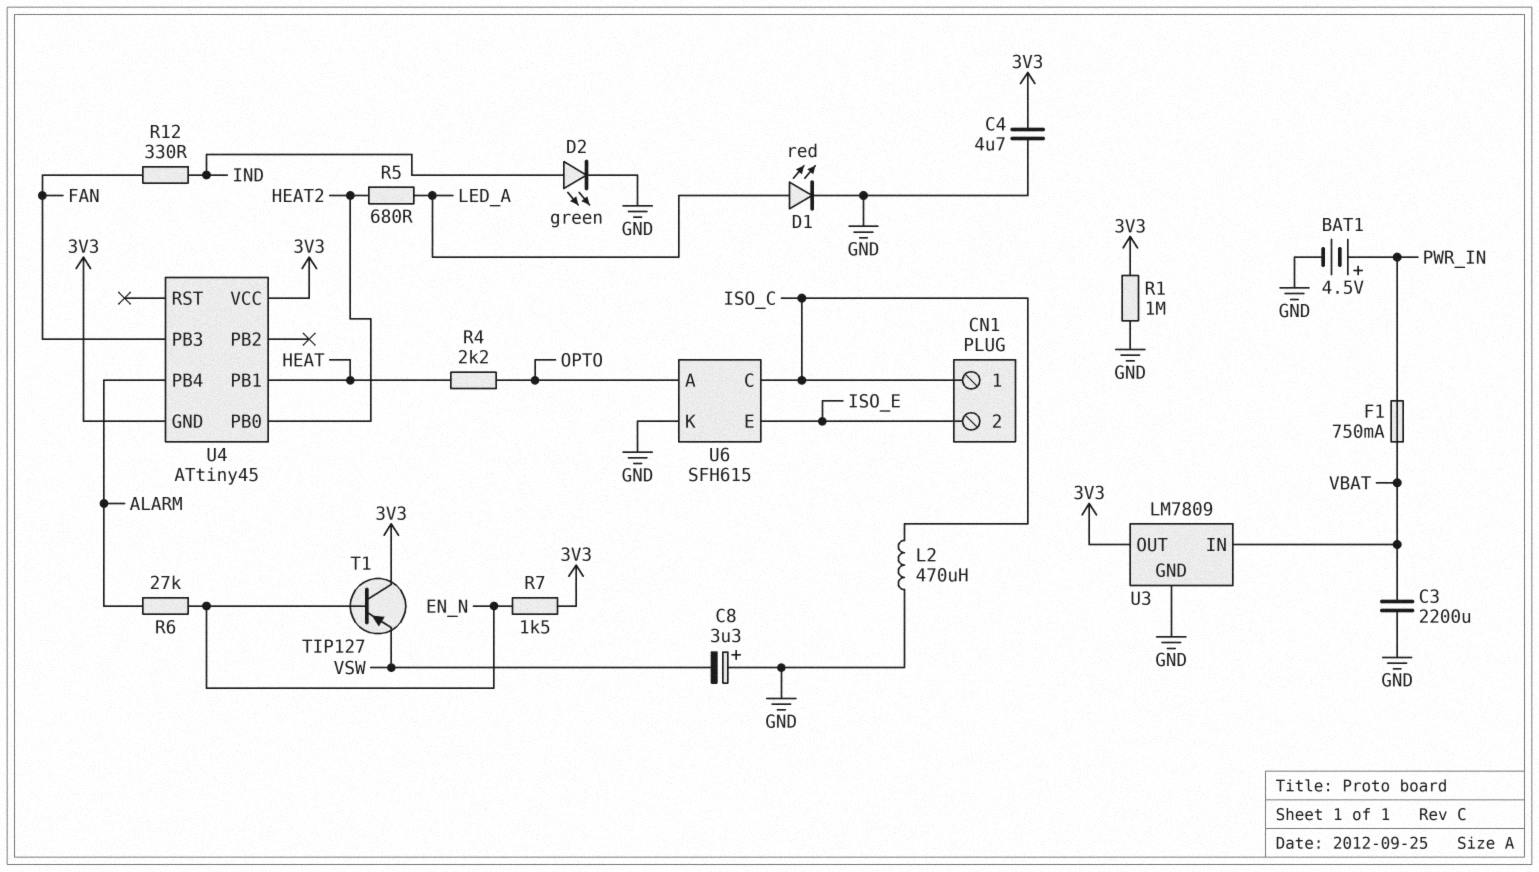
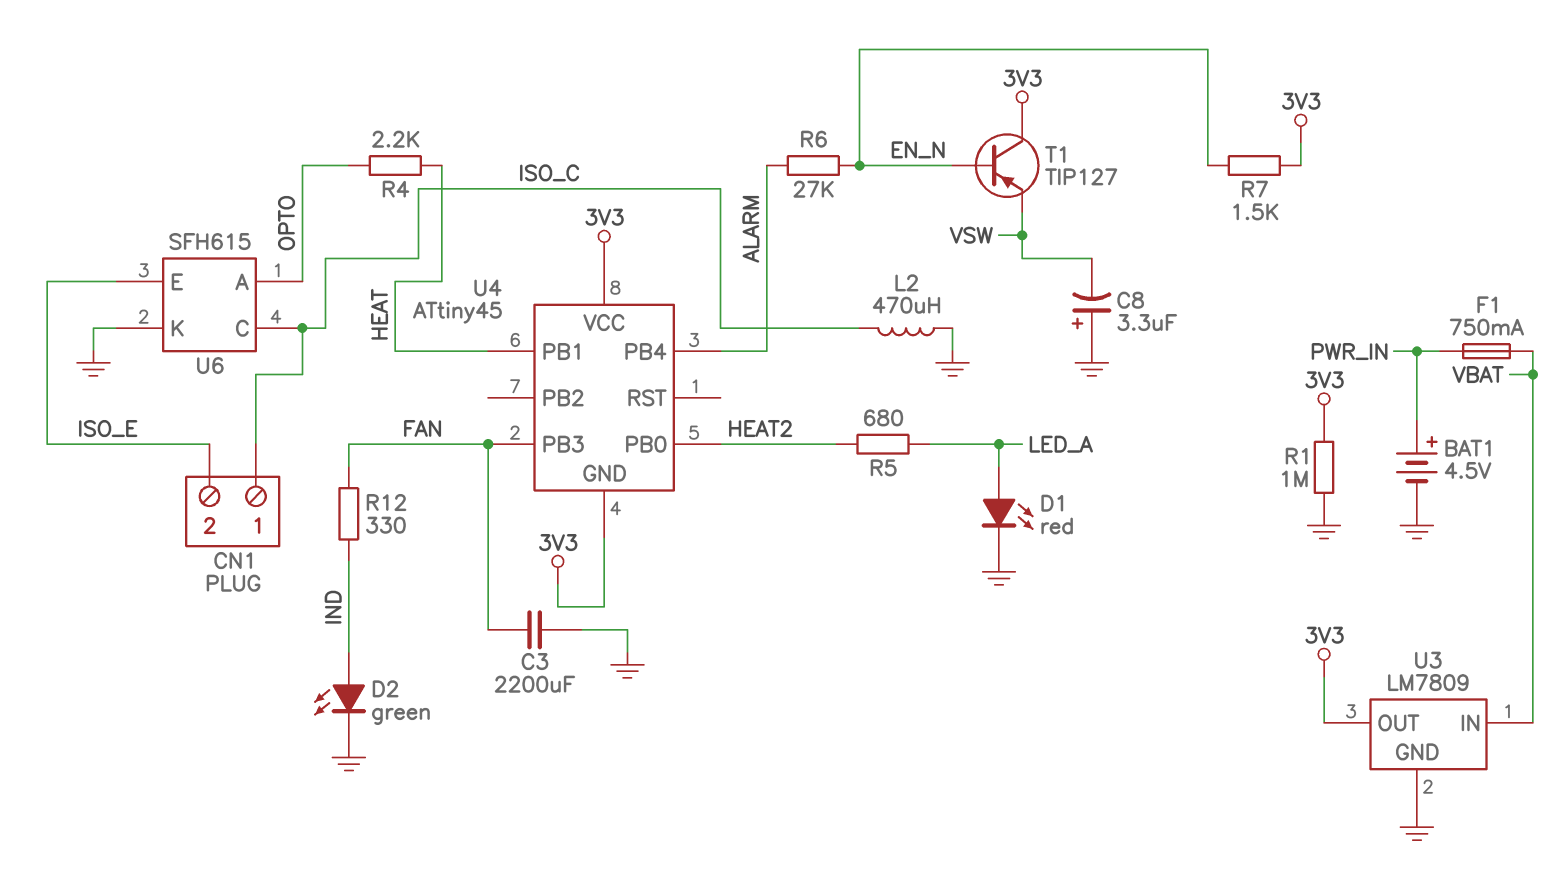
C3: 2200uF (GND, VBAT) -> 2200uF (FAN, GND)
C4: 4.7uF (3V3, GND) -> none

